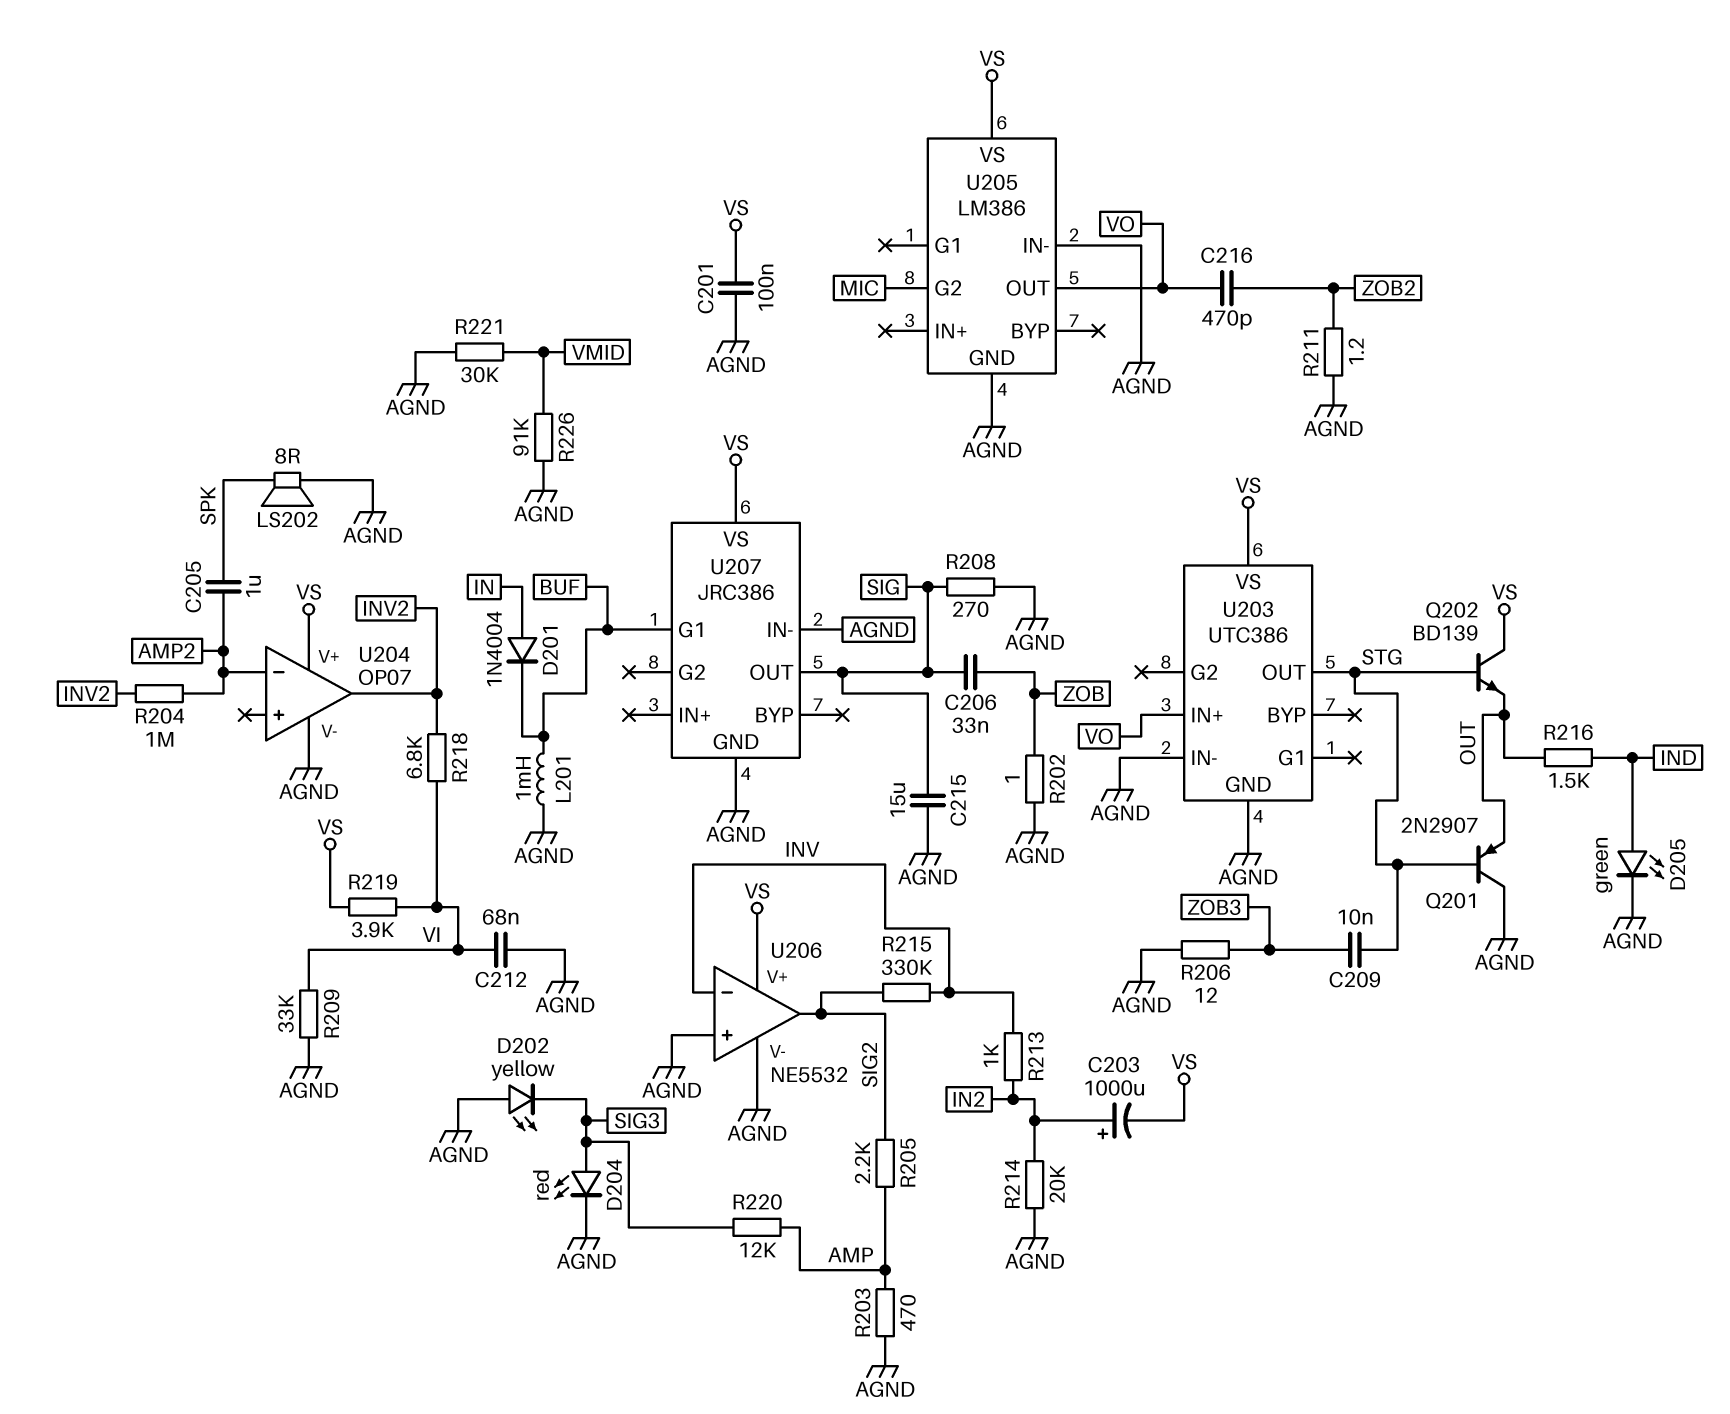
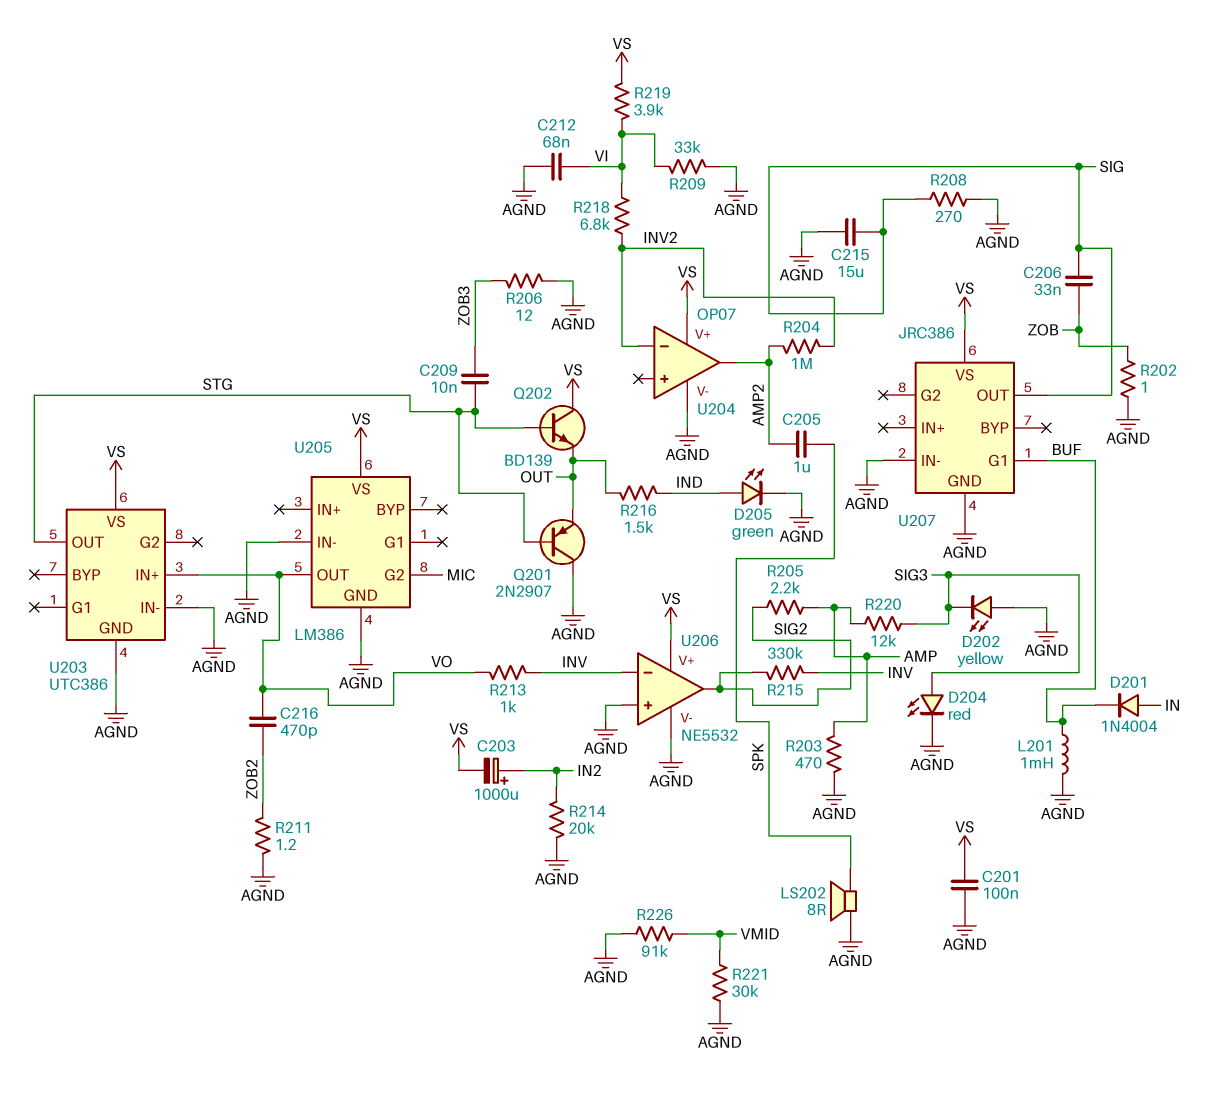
R213: 1k (IN2, INV) -> 1k (INV, VO)
U204 pin in-: AMP2 -> INV2
U204 pin out: INV2 -> AMP2

